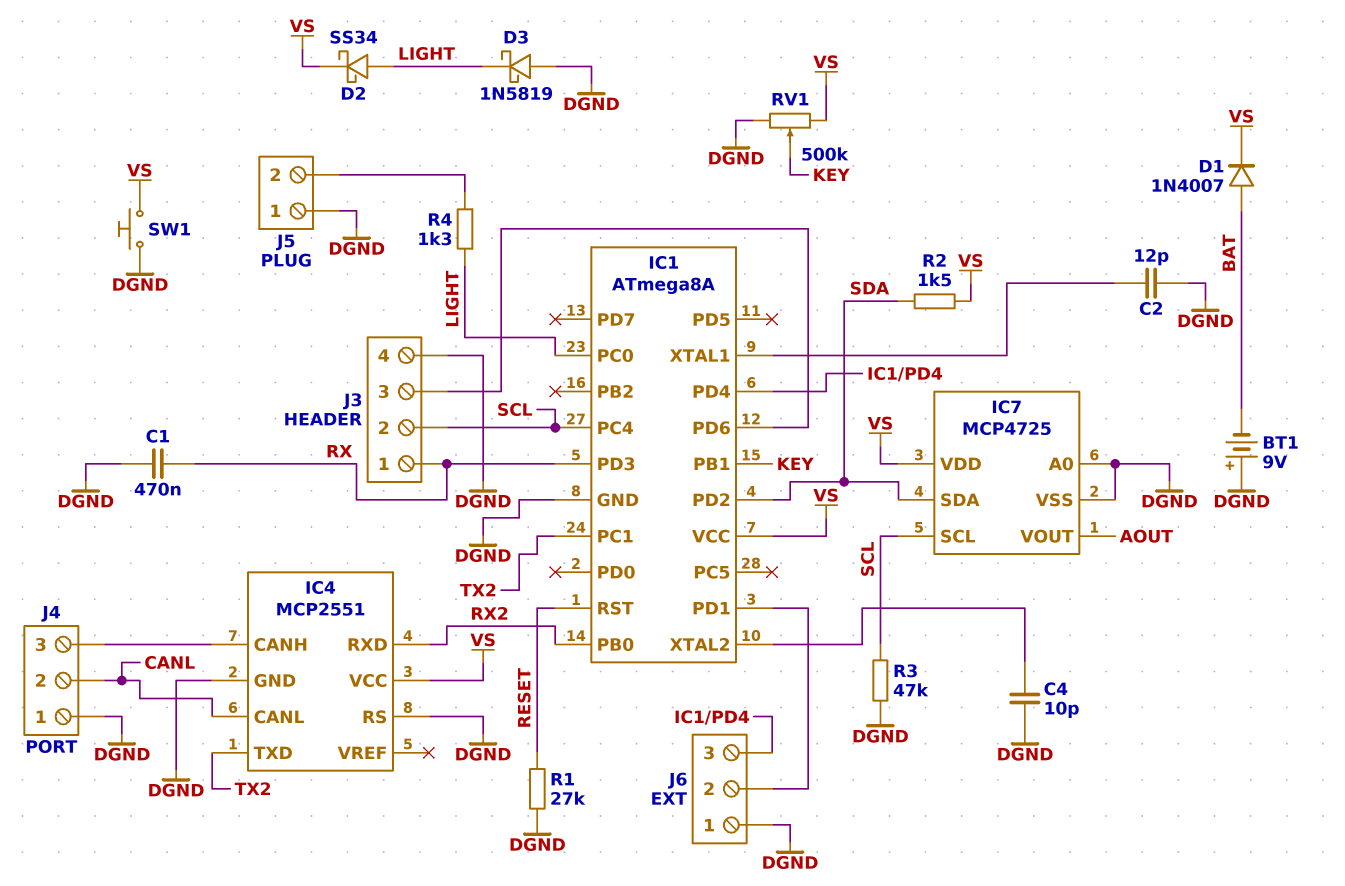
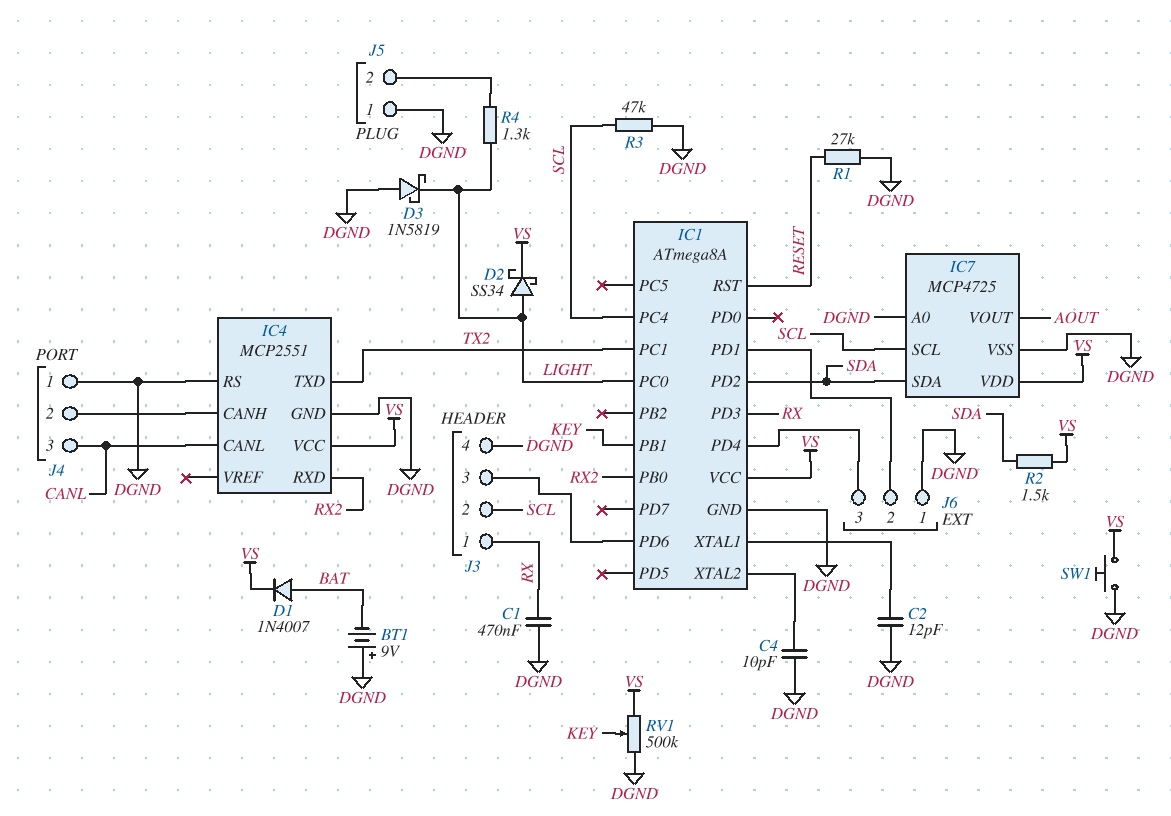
J4 pin 2: CANL -> IC4/CANH
J4 pin 3: IC4/CANH -> CANL

